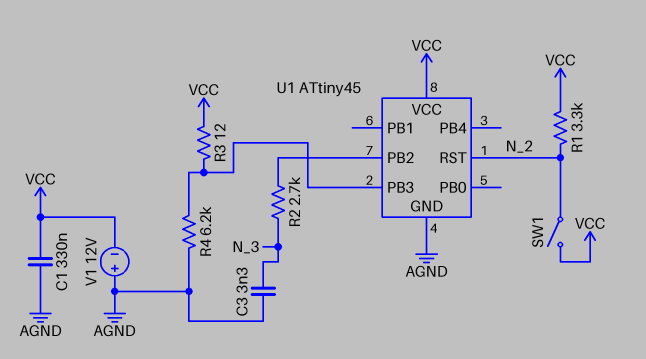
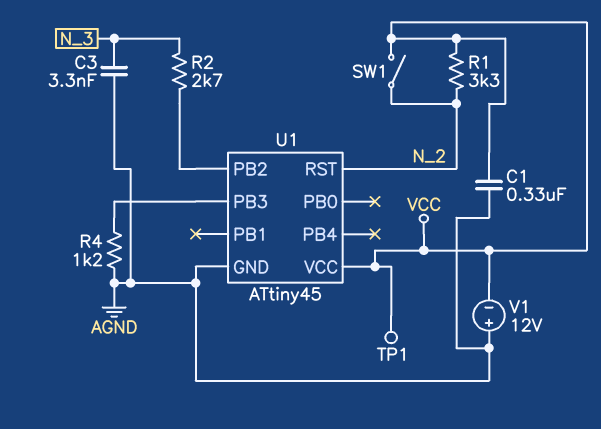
R3: 12 (U1/PB3, VCC) -> none
R4: 6.2k (AGND, U1/PB3) -> 1.2k (AGND, U1/PB3)
TP1: none -> test point (VCC)

